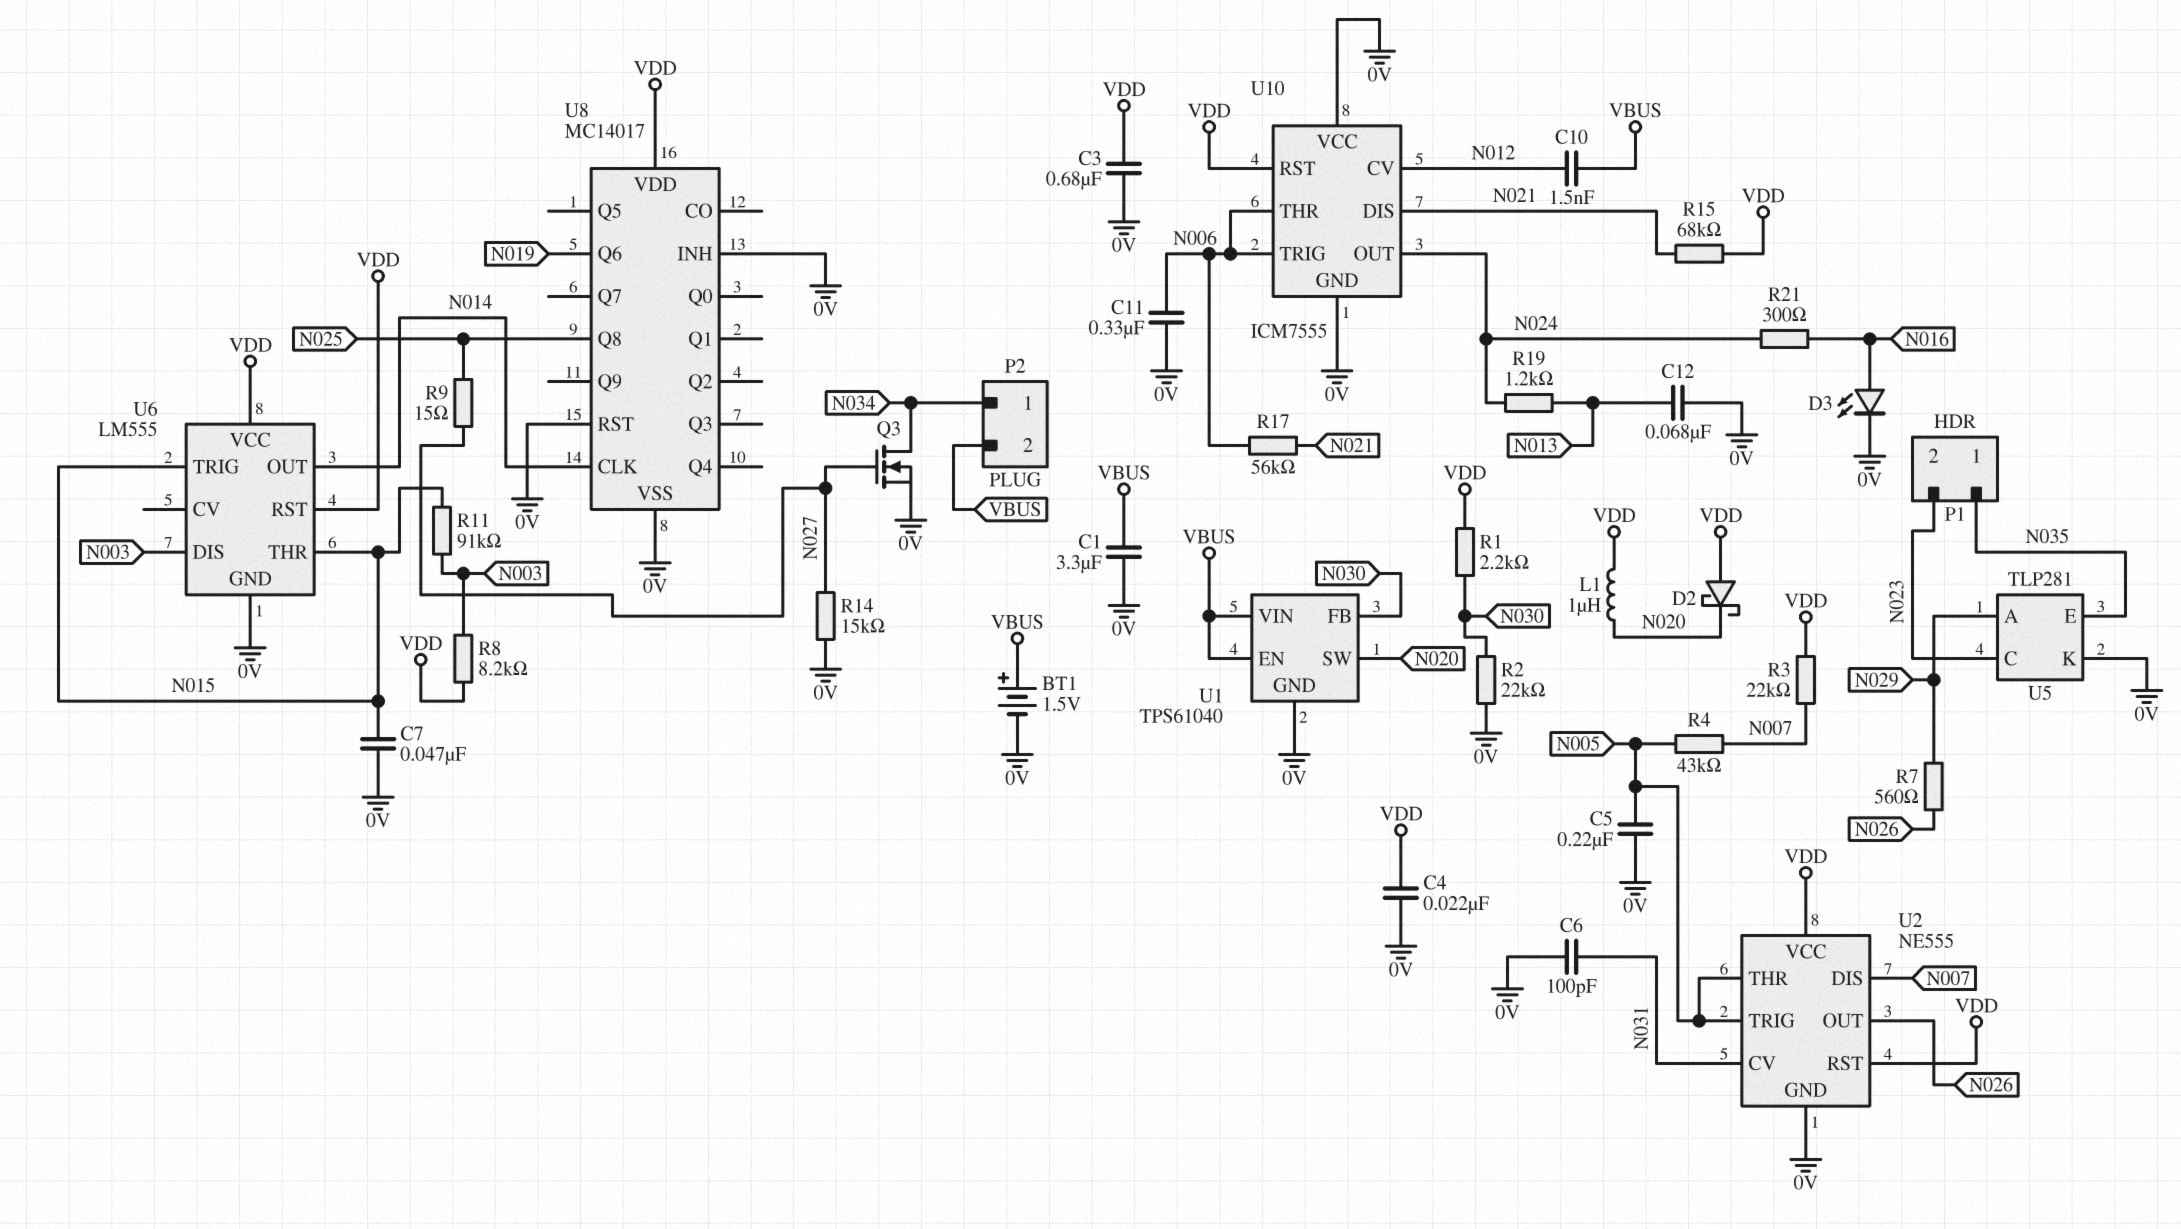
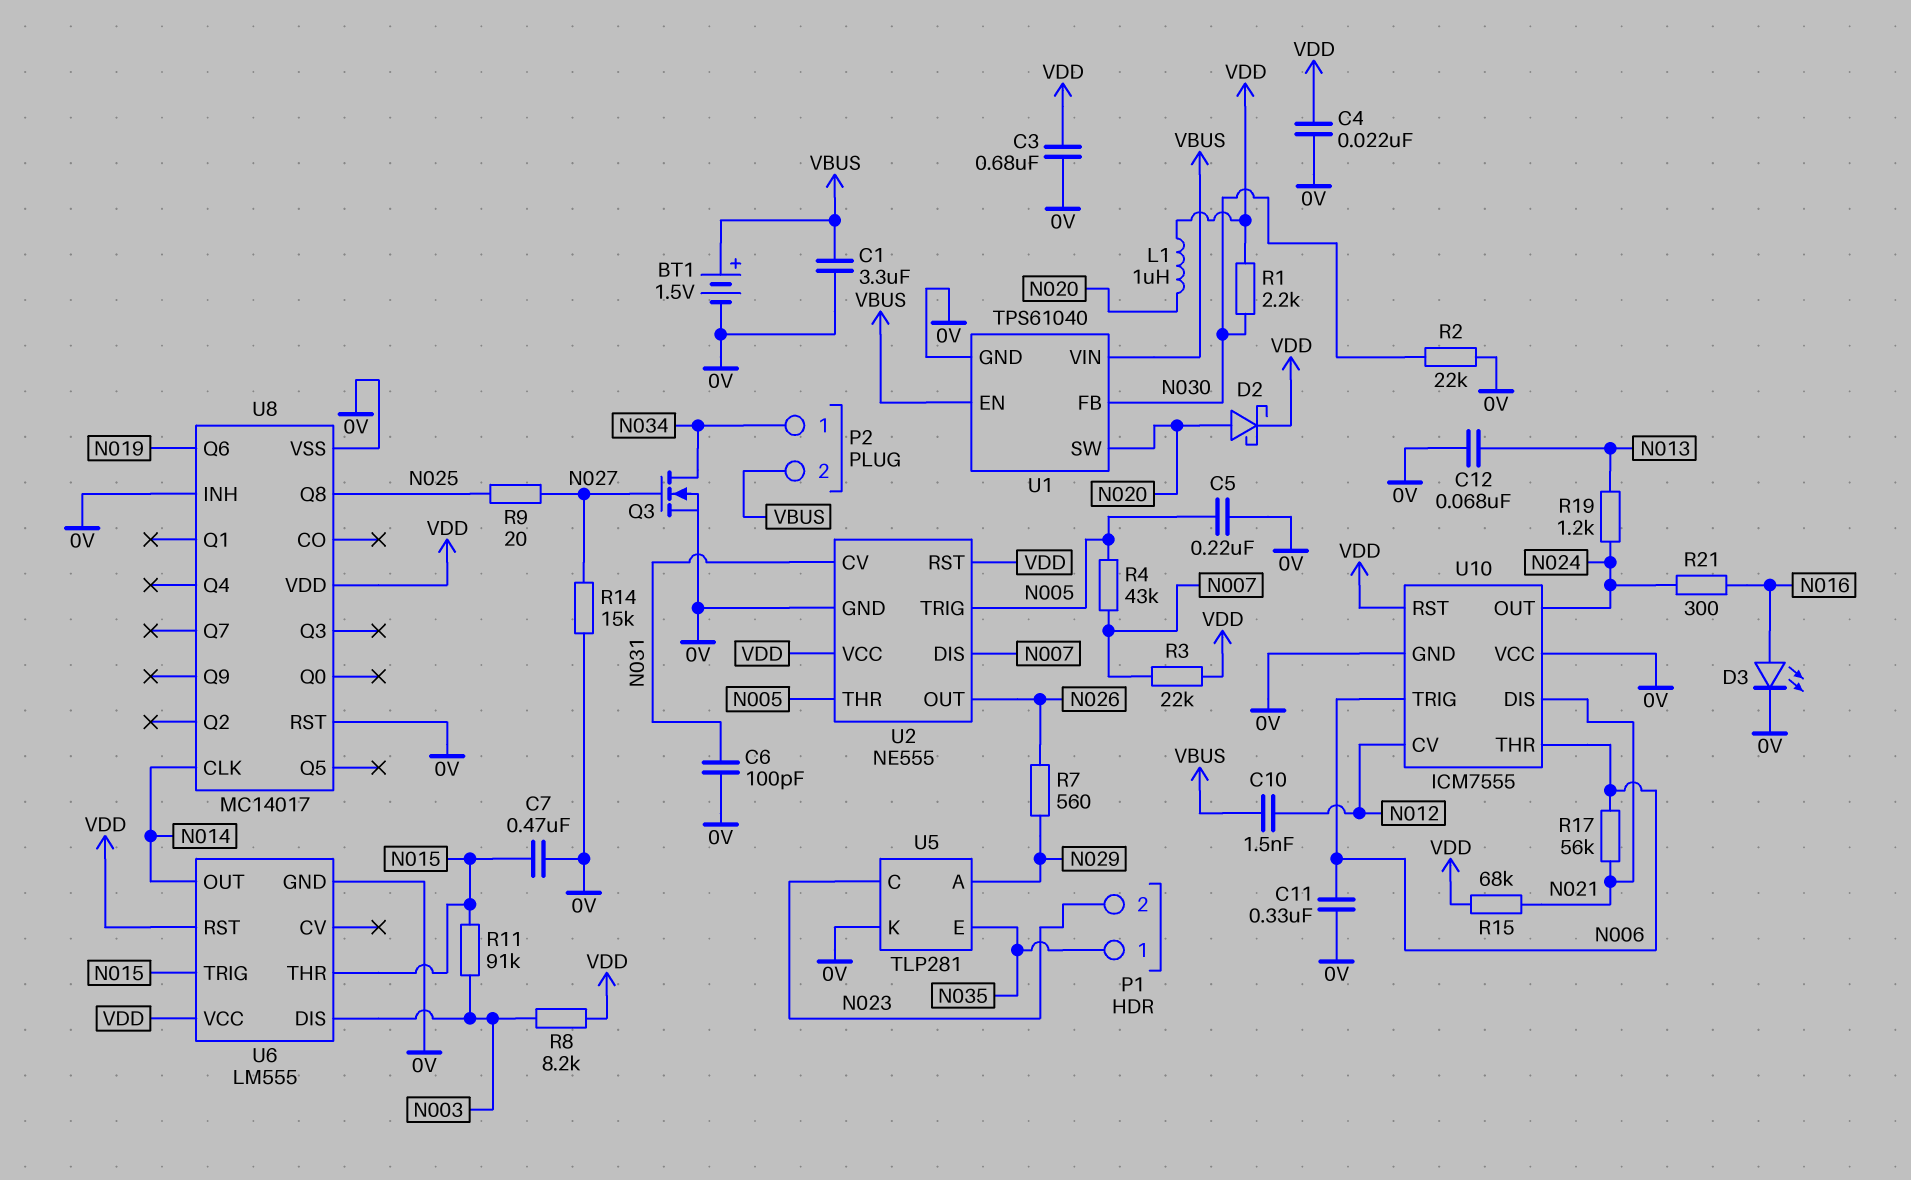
C7: 47nF (0V, N015) -> 470nF (0V, N015)
D2: schottky (A VDD, K N020) -> schottky (A N020, K VDD)
R9: 15 (N025, N027) -> 20 (N025, N027)

